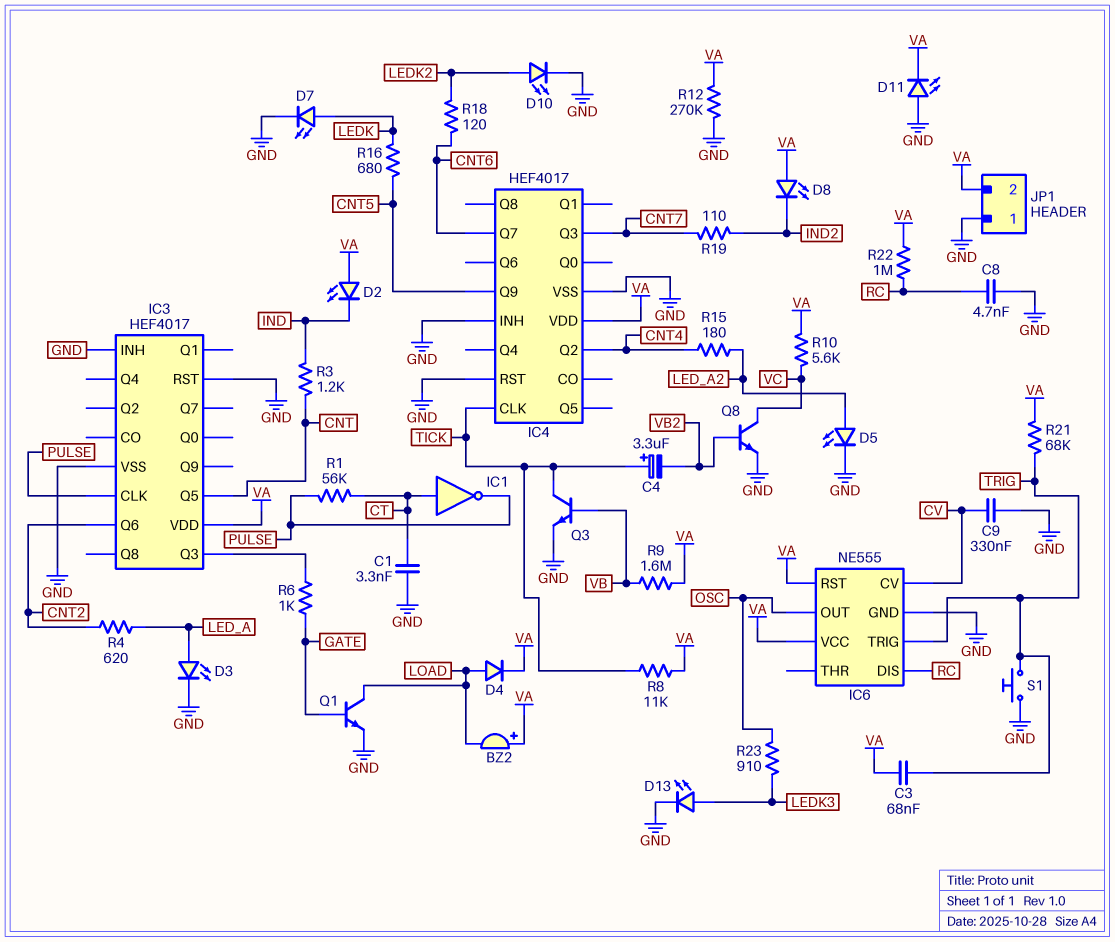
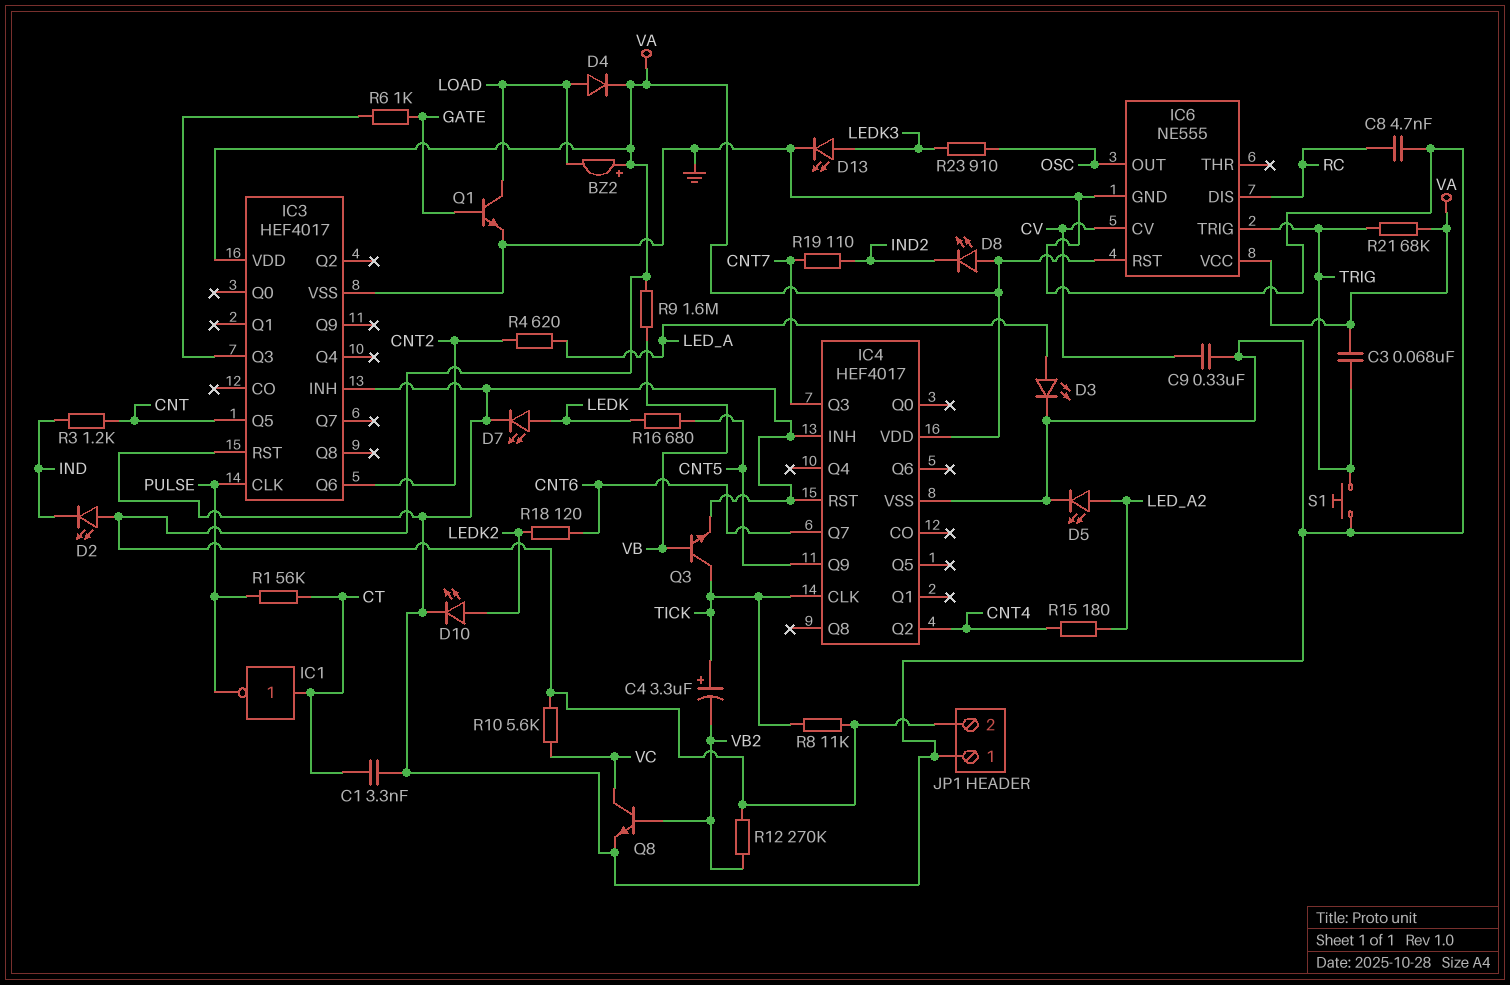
D11: LED (A GND, K VA) -> none
R12: 270k (GND, VA) -> 270k (VA, VB2)
R22: 1M (RC, VA) -> none

